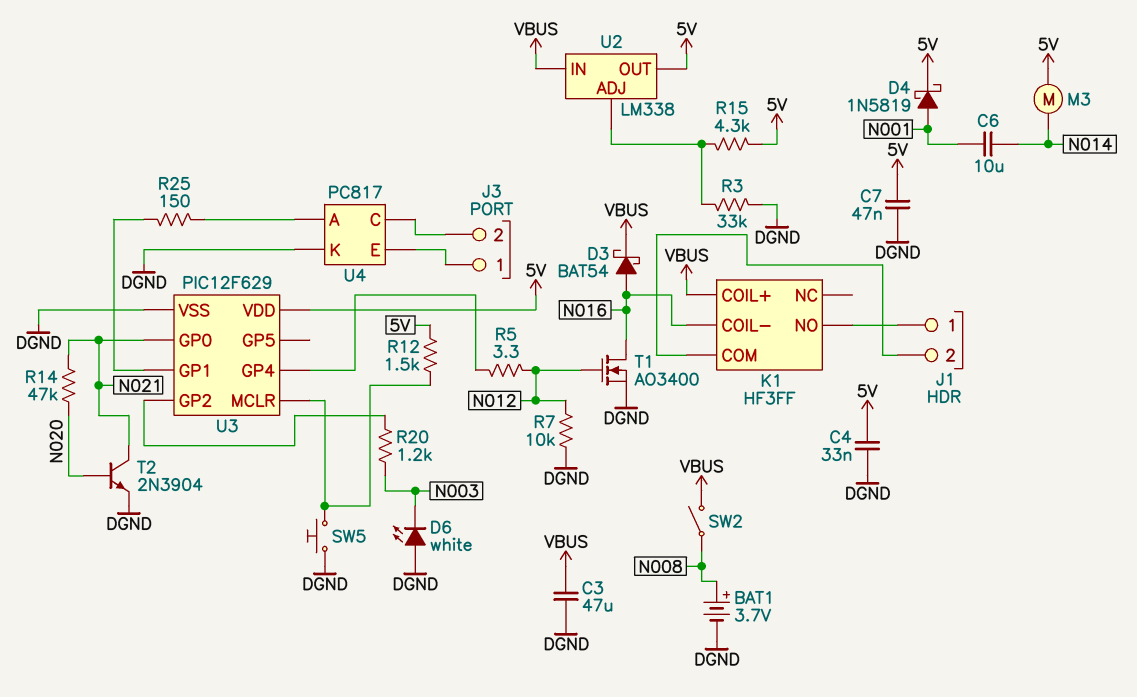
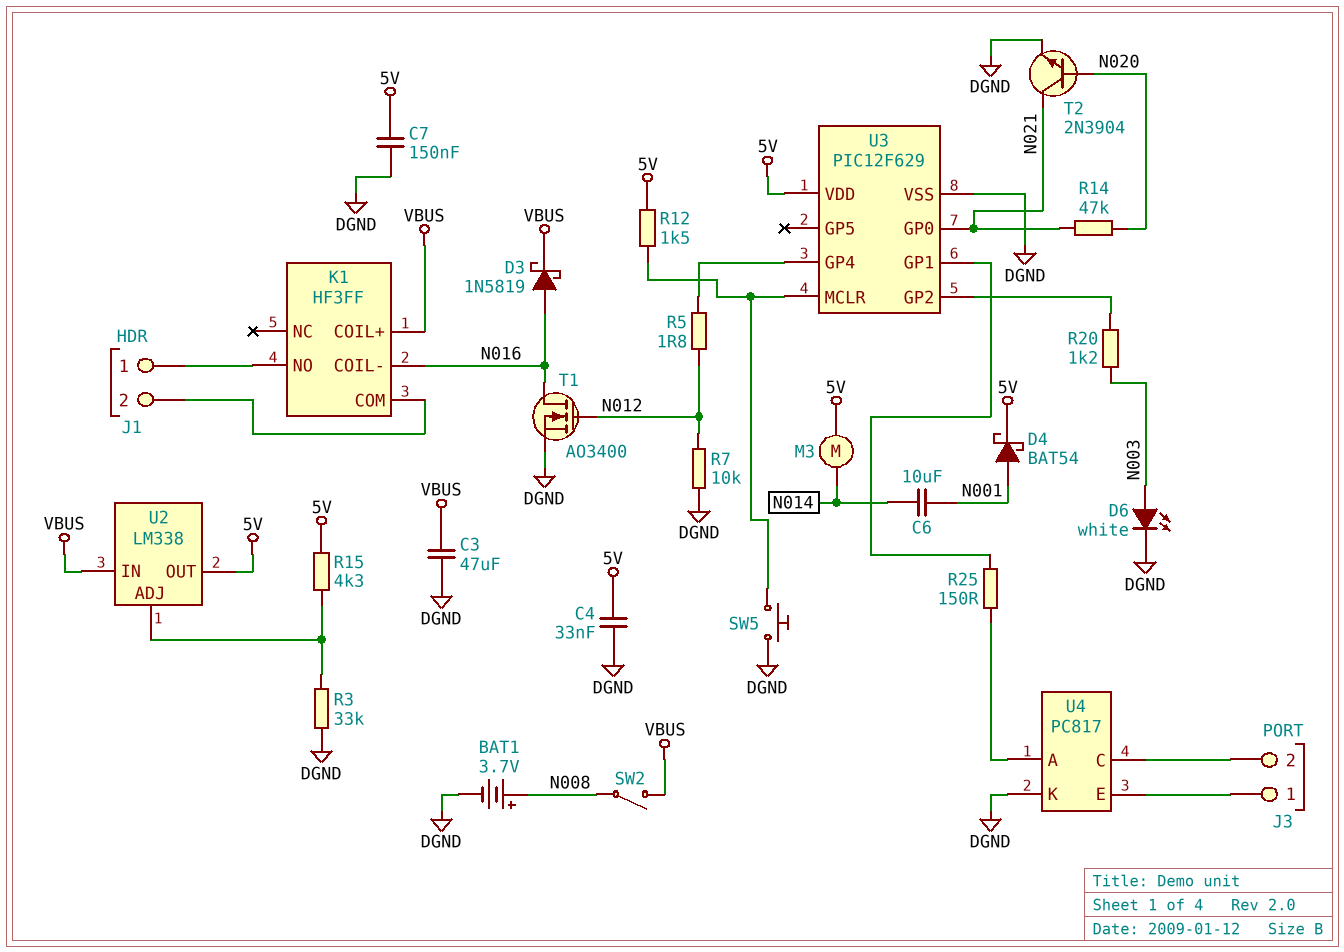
C7: 47nF (5V, DGND) -> 150nF (5V, DGND)
D3: schottky BAT54 (A N016, K VBUS) -> schottky 1N5819 (A N016, K VBUS)
D4: schottky 1N5819 (A N001, K 5V) -> schottky BAT54 (A N001, K 5V)
D6: LED white (A DGND, K N003) -> LED white (A N003, K DGND)
R5: 3.3 (N012, U3/GP4) -> 1.8 (N012, U3/GP4)

